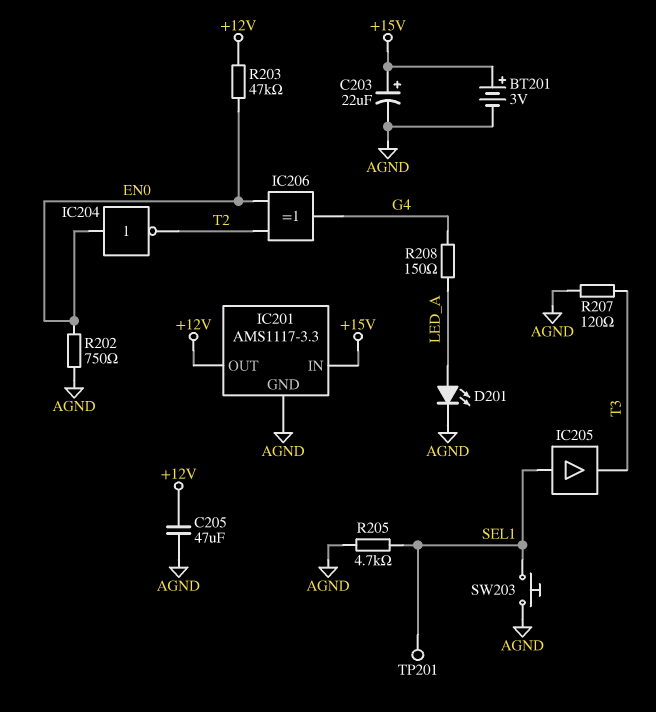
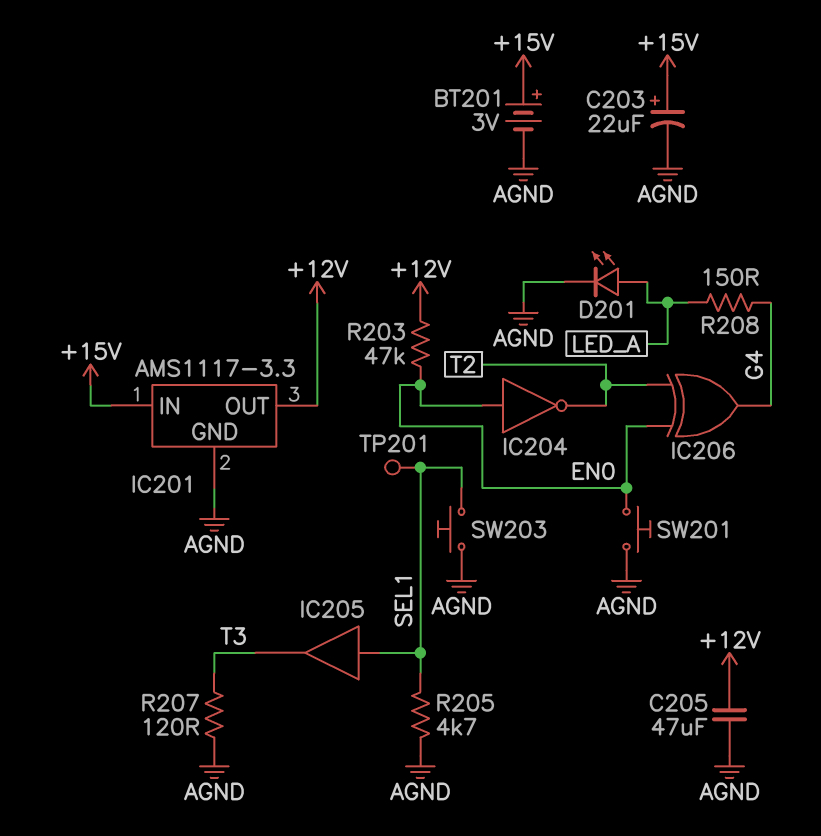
R202: 750 (AGND, EN0) -> none
SW201: none -> button (AGND, EN0)

